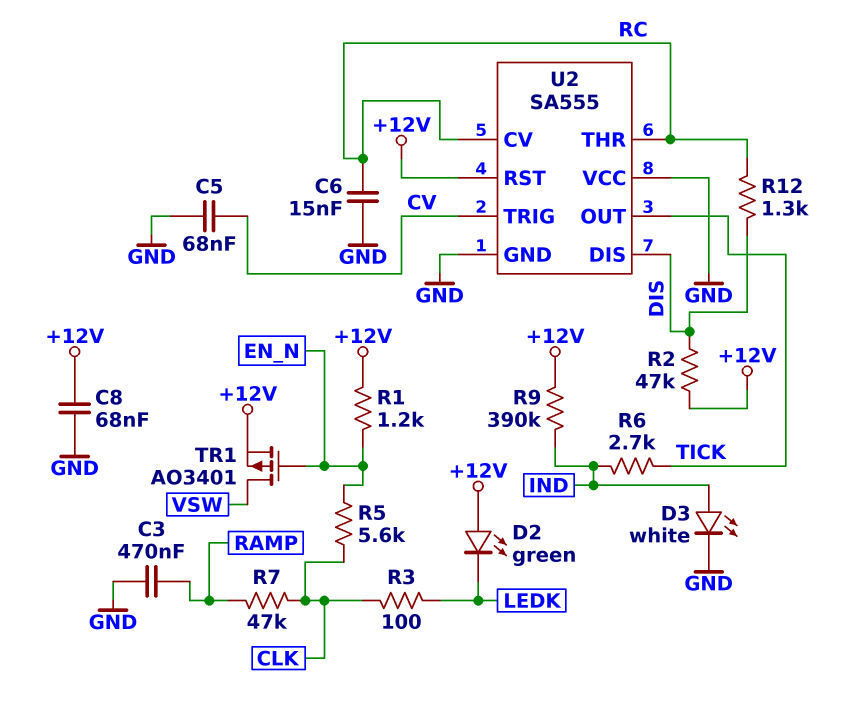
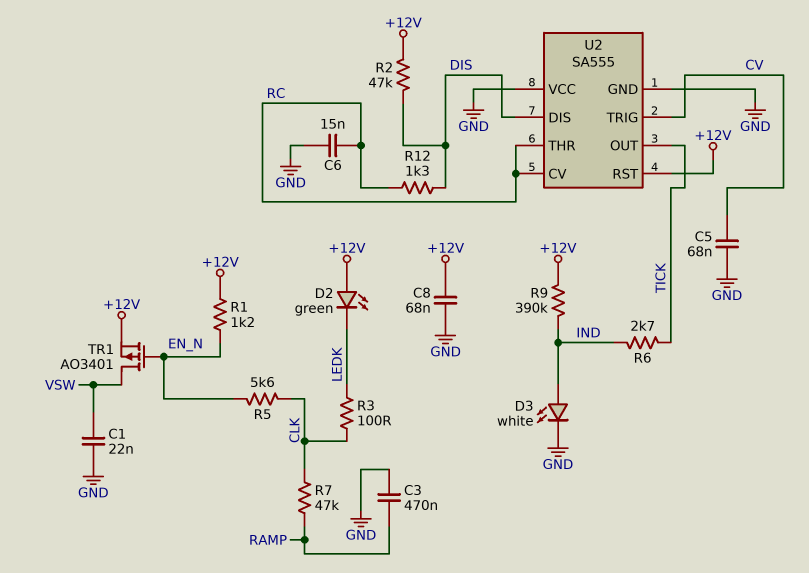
C1: none -> 22nF (GND, VSW)

